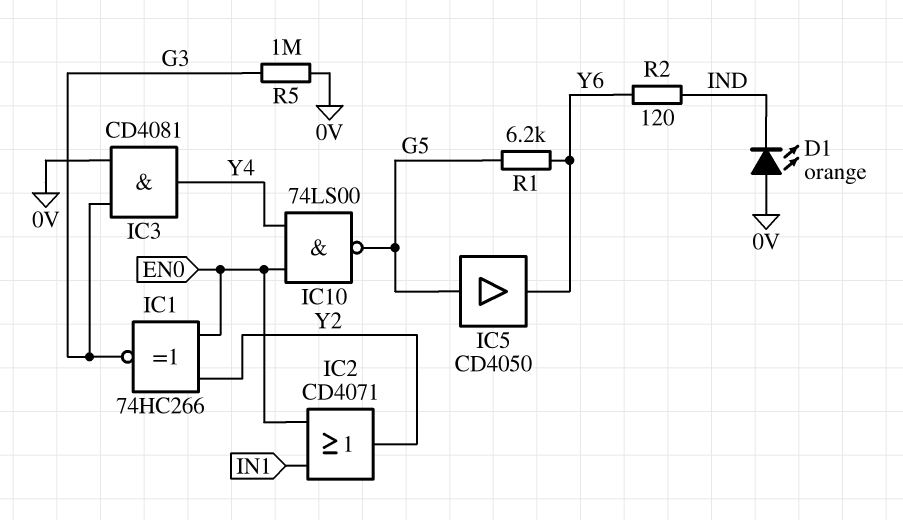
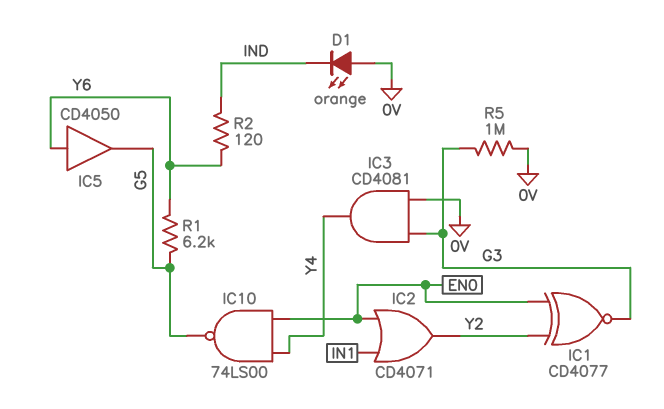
IC1: XNOR 74HC266 (in EN0, in Y2, out G3) -> XNOR CD4077 (in EN0, in Y2, out G3)
IC5: buffer CD4050 (in G5, out Y6) -> buffer CD4050 (in Y6, out G5)

